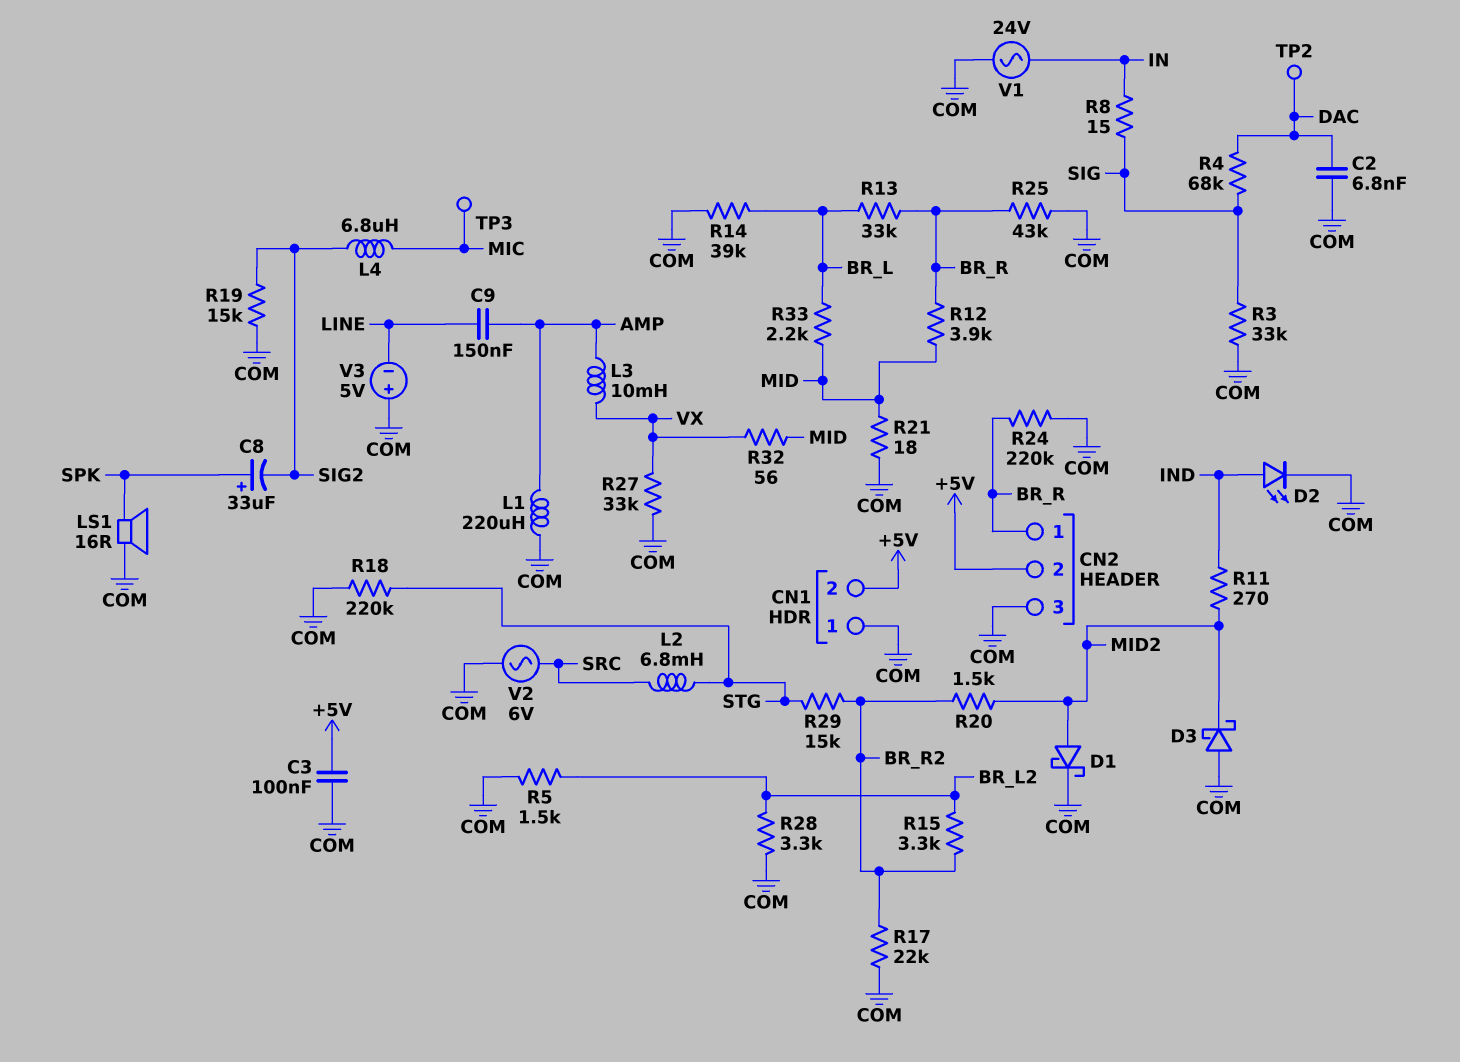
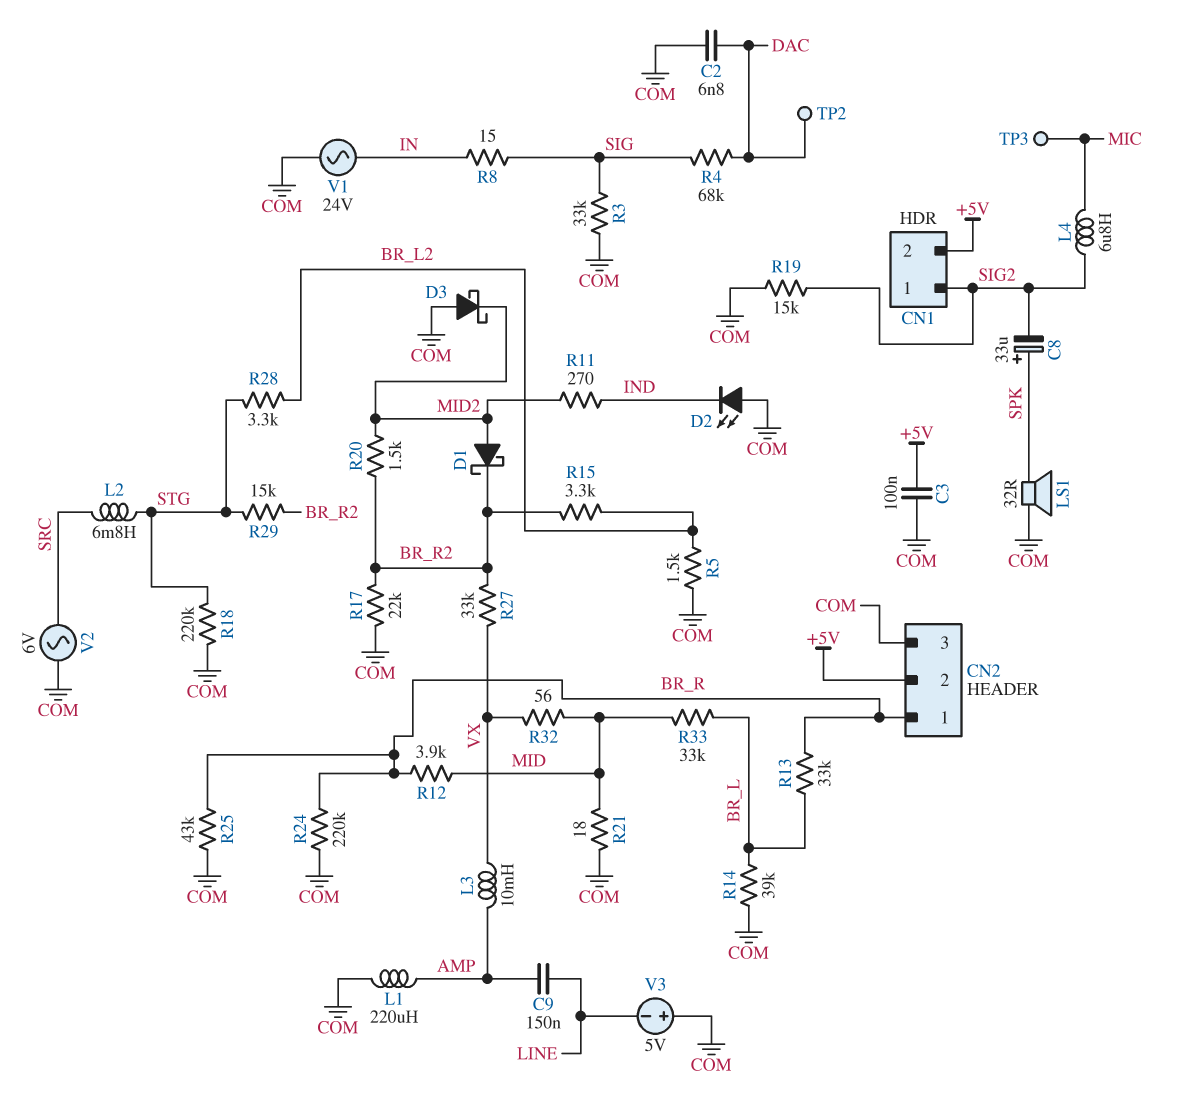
CN1 pin 1: COM -> SIG2
D1: schottky (A MID2, K COM) -> schottky (A MID2, K BR_R2)
D2: LED (A IND, K COM) -> LED (A COM, K IND)
LS1: speaker 16R (COM, SPK) -> speaker 32R (COM, SPK)
R27: 33k (COM, VX) -> 33k (BR_R2, VX)
R28: 3.3k (BR_L2, COM) -> 3.3k (BR_L2, STG)
R33: 2.2k (BR_L, MID) -> 33k (BR_L, MID)

